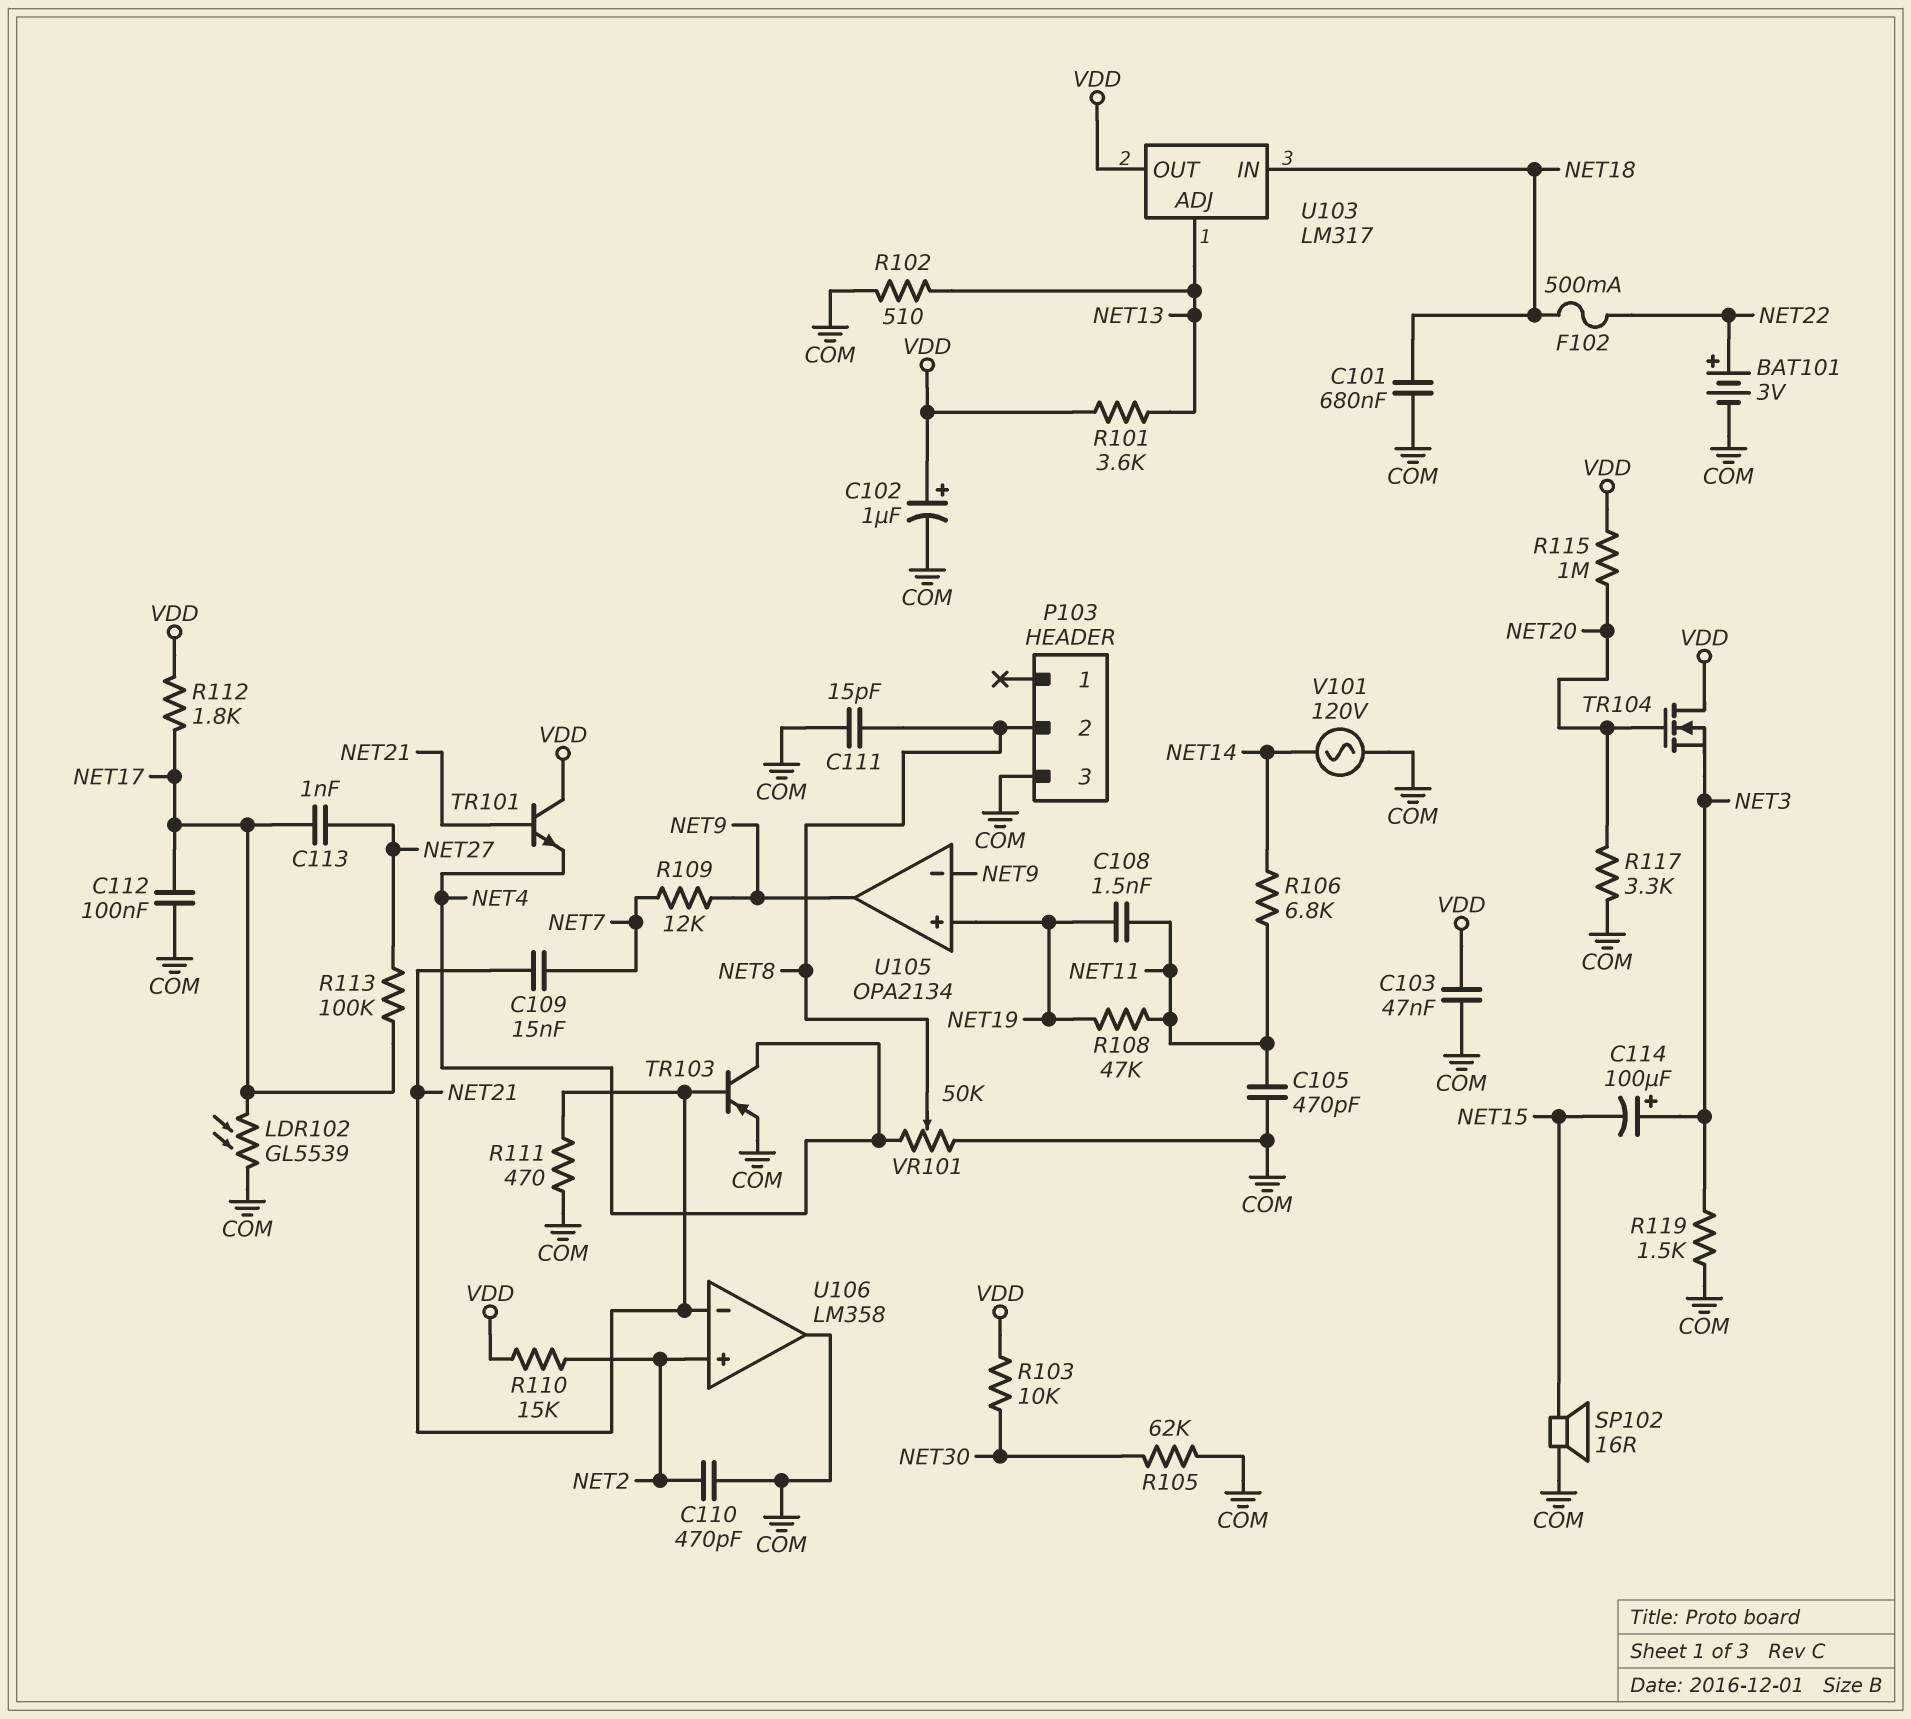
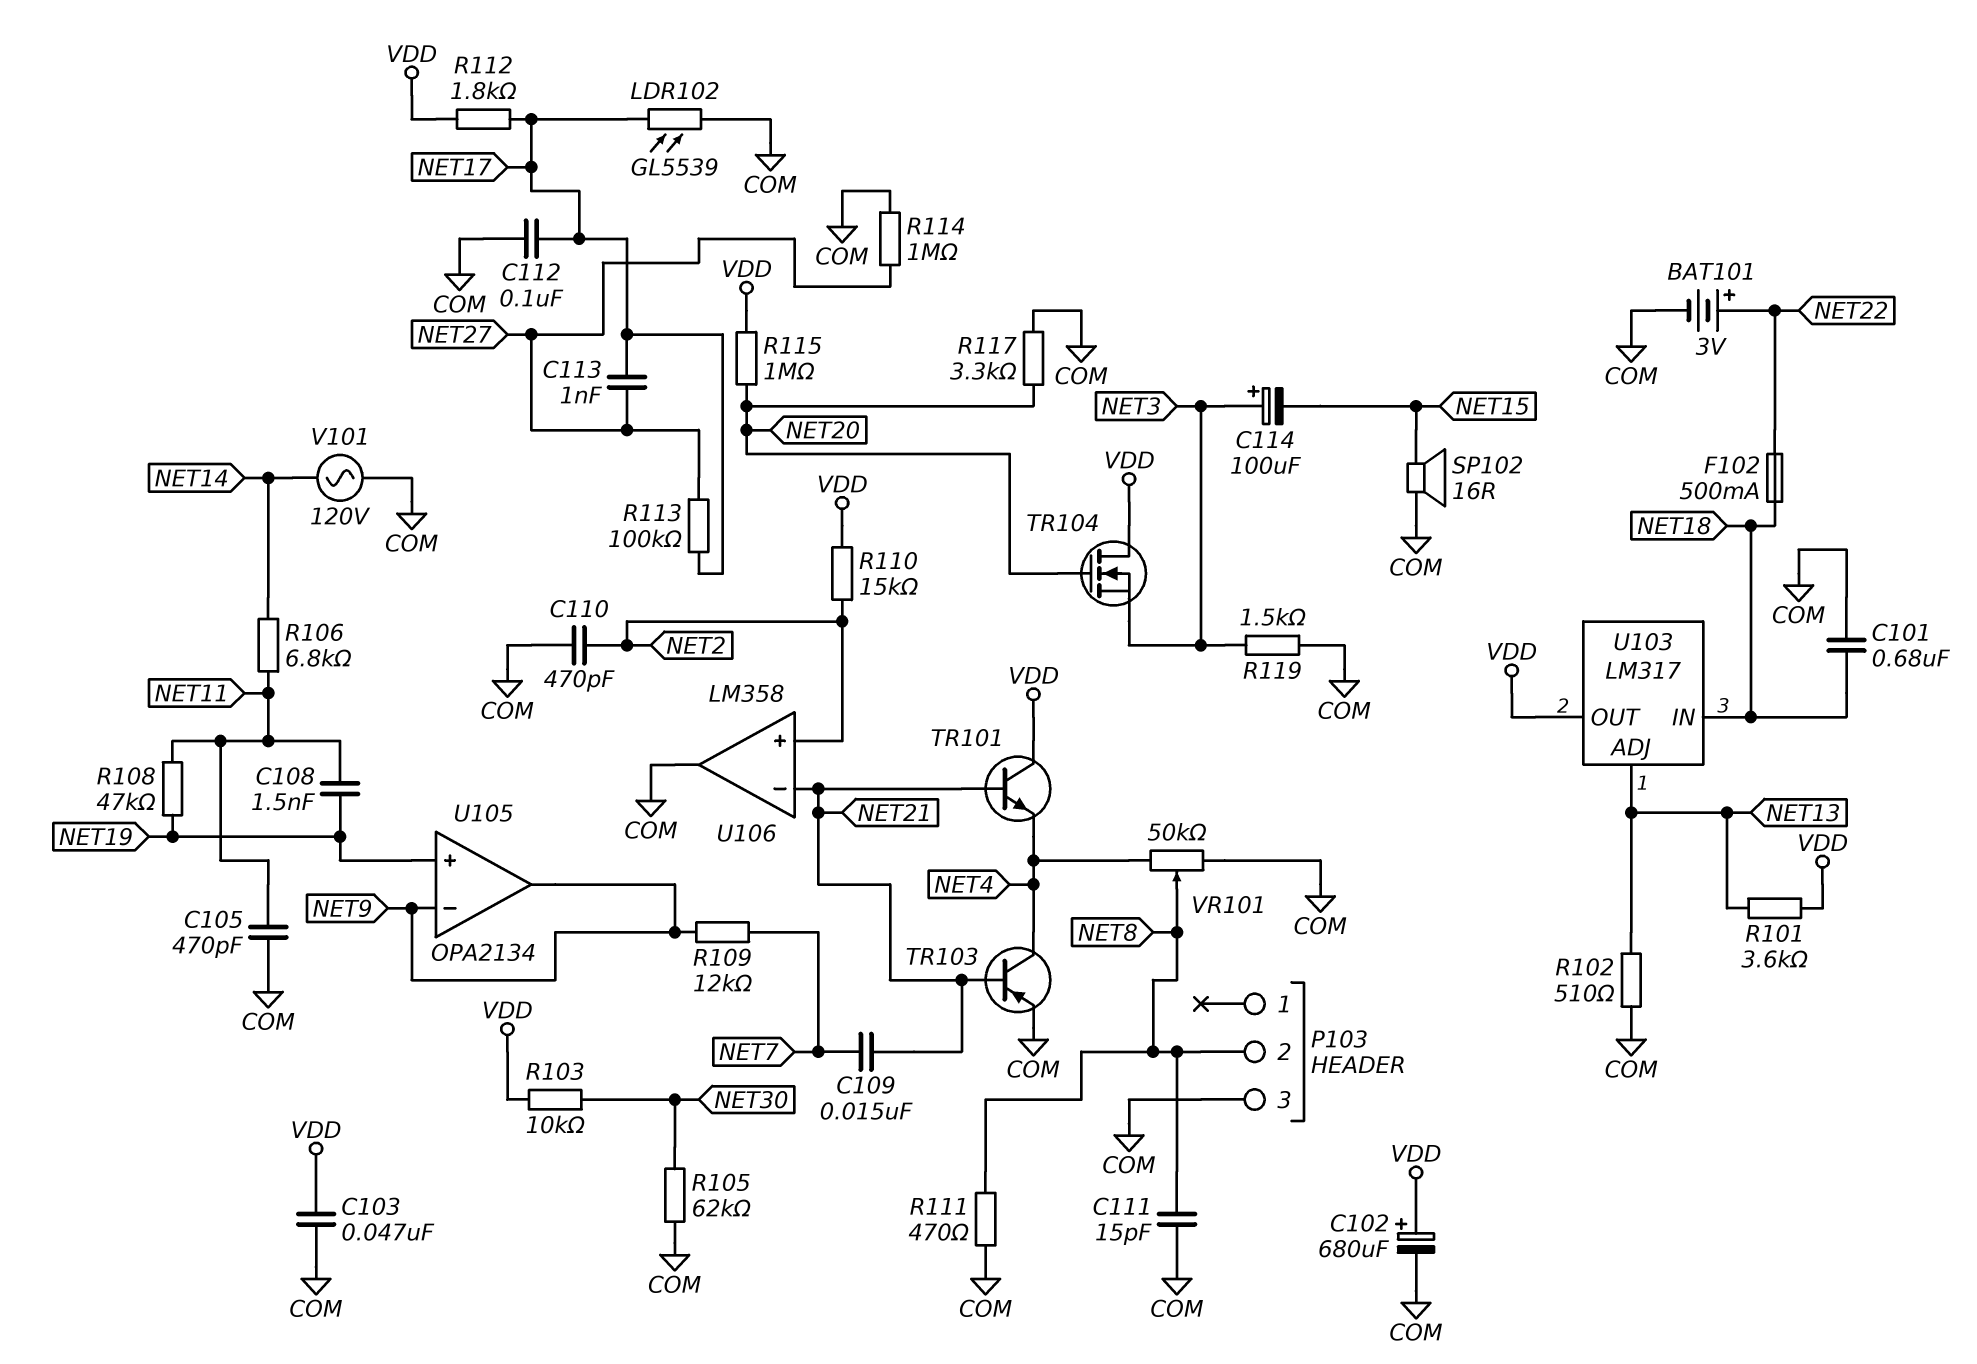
C102: 1uF (plus VDD, minus COM) -> 680uF (plus VDD, minus COM)
R111: 470 (COM, NET21) -> 470 (COM, NET8)
R114: none -> 1M (COM, NET27)

